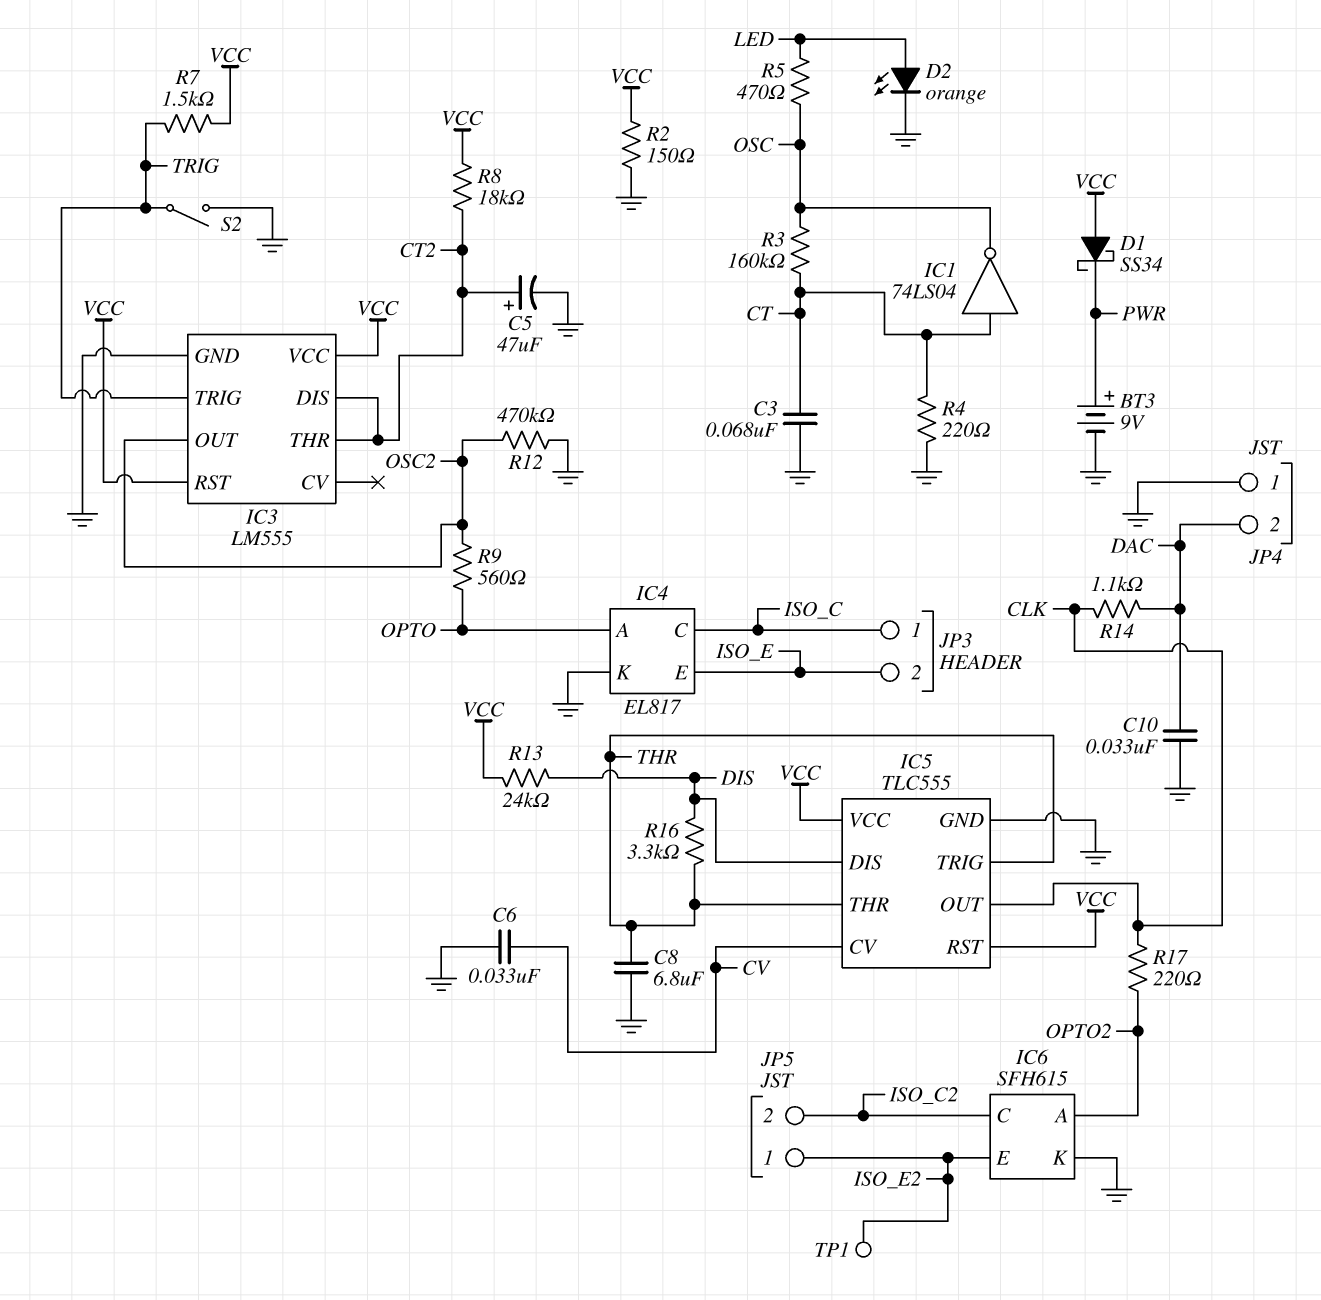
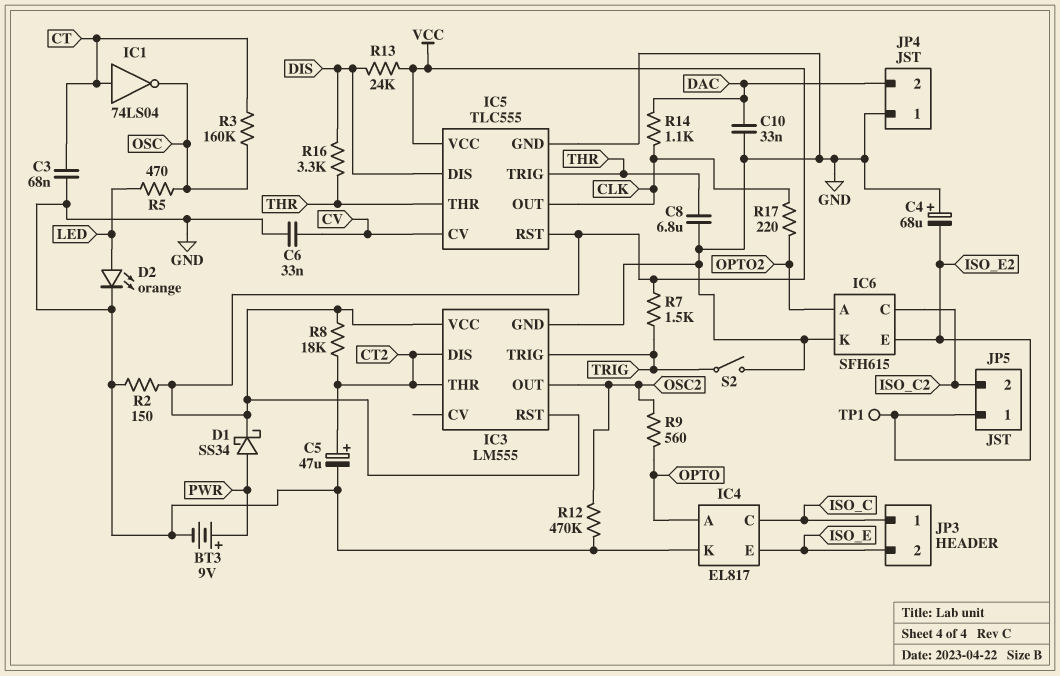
C4: none -> 68uF (plus GND, minus ISO_E2)
D1: schottky SS34 (A VCC, K PWR) -> schottky SS34 (A PWR, K VCC)
R4: 220 (CT, GND) -> none

